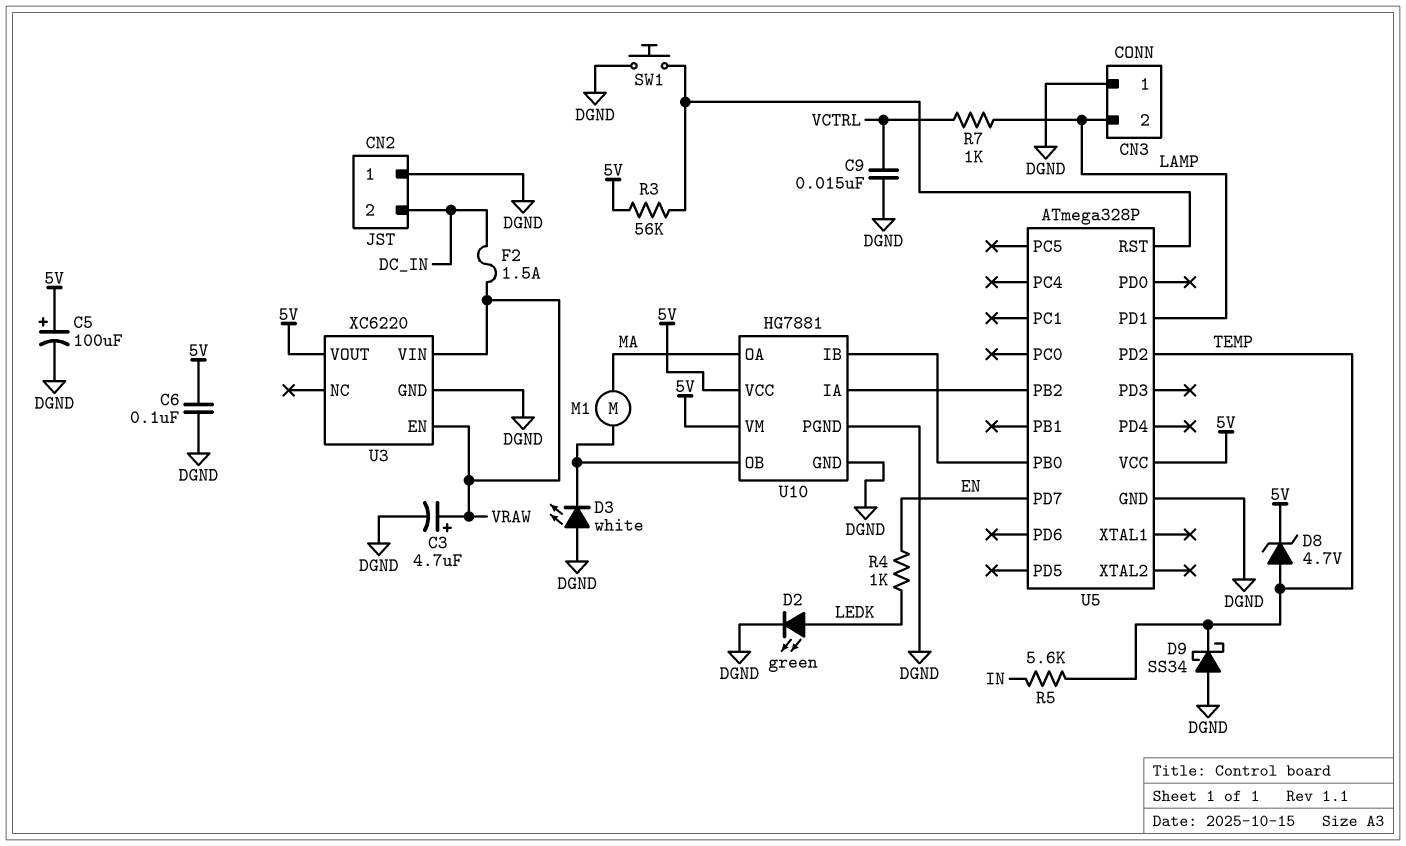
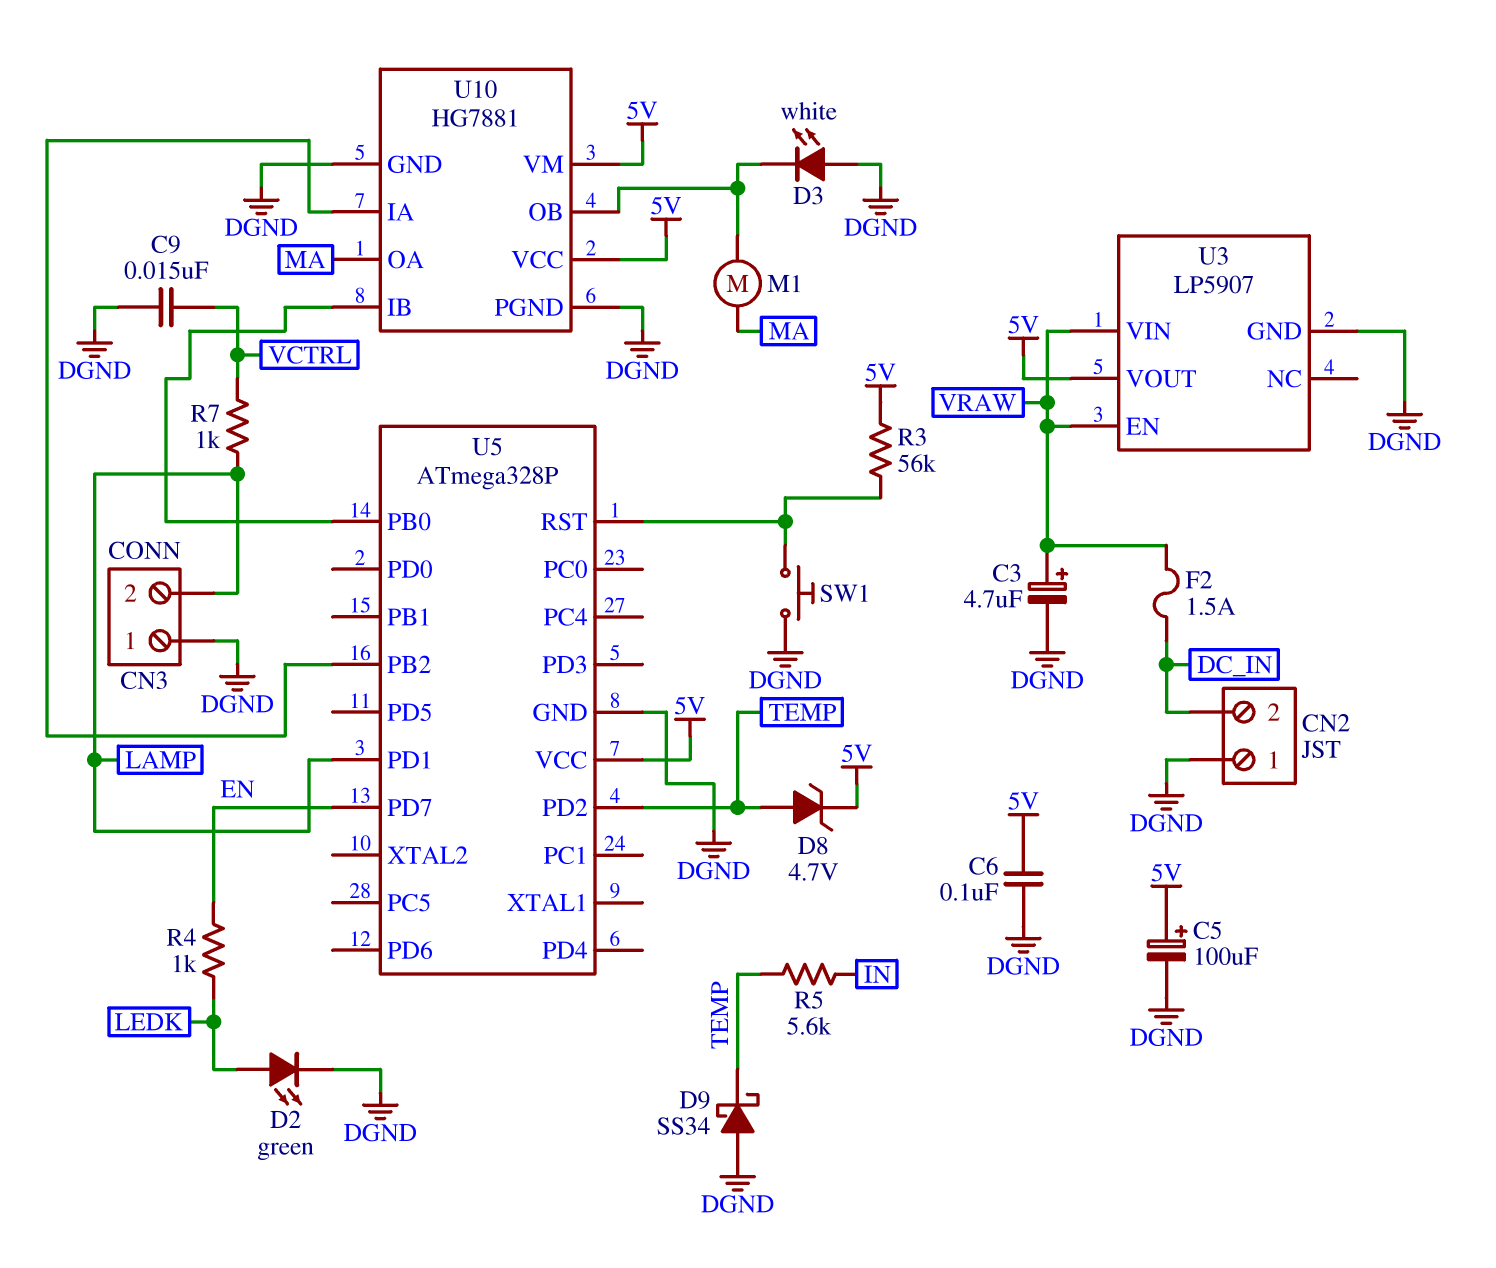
U3: XC6220 -> LP5907

